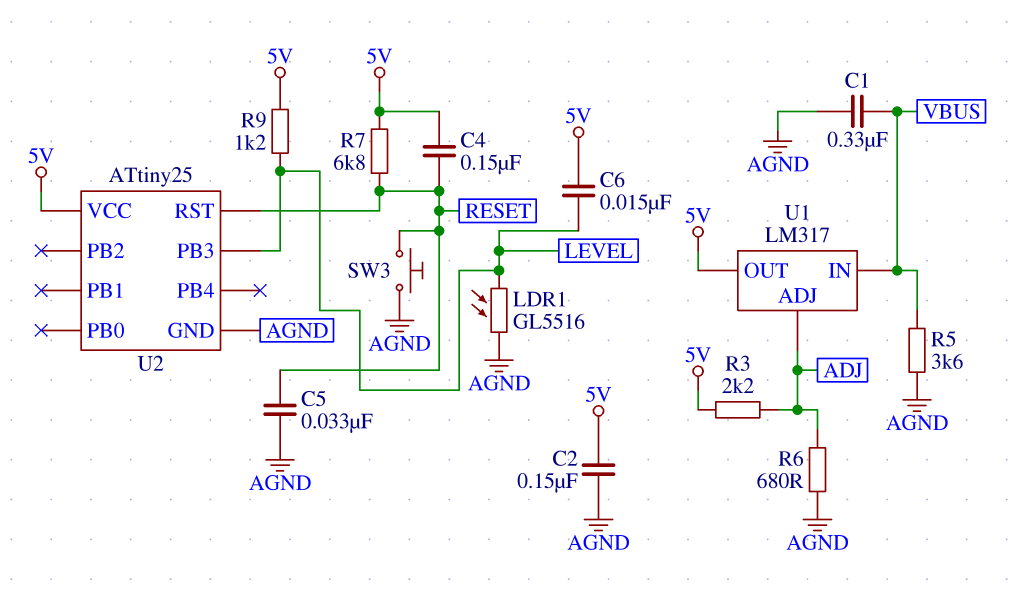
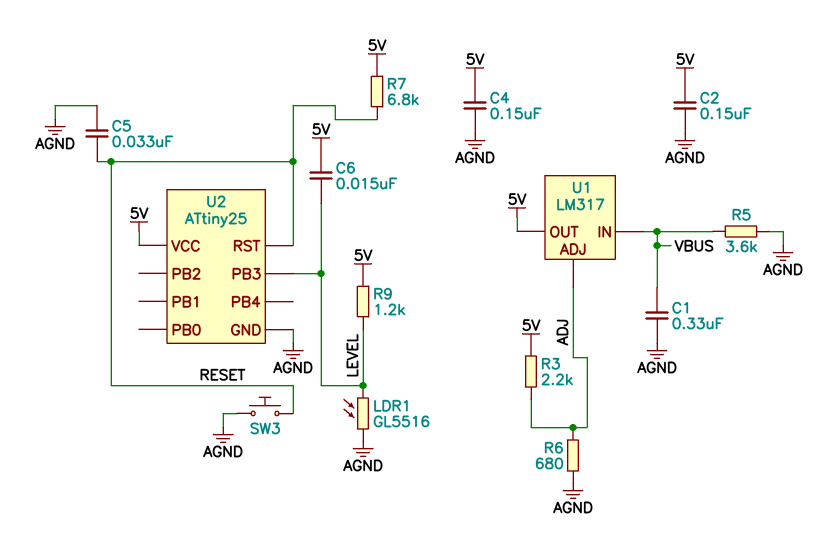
C4: 150nF (5V, RESET) -> 150nF (5V, AGND)

